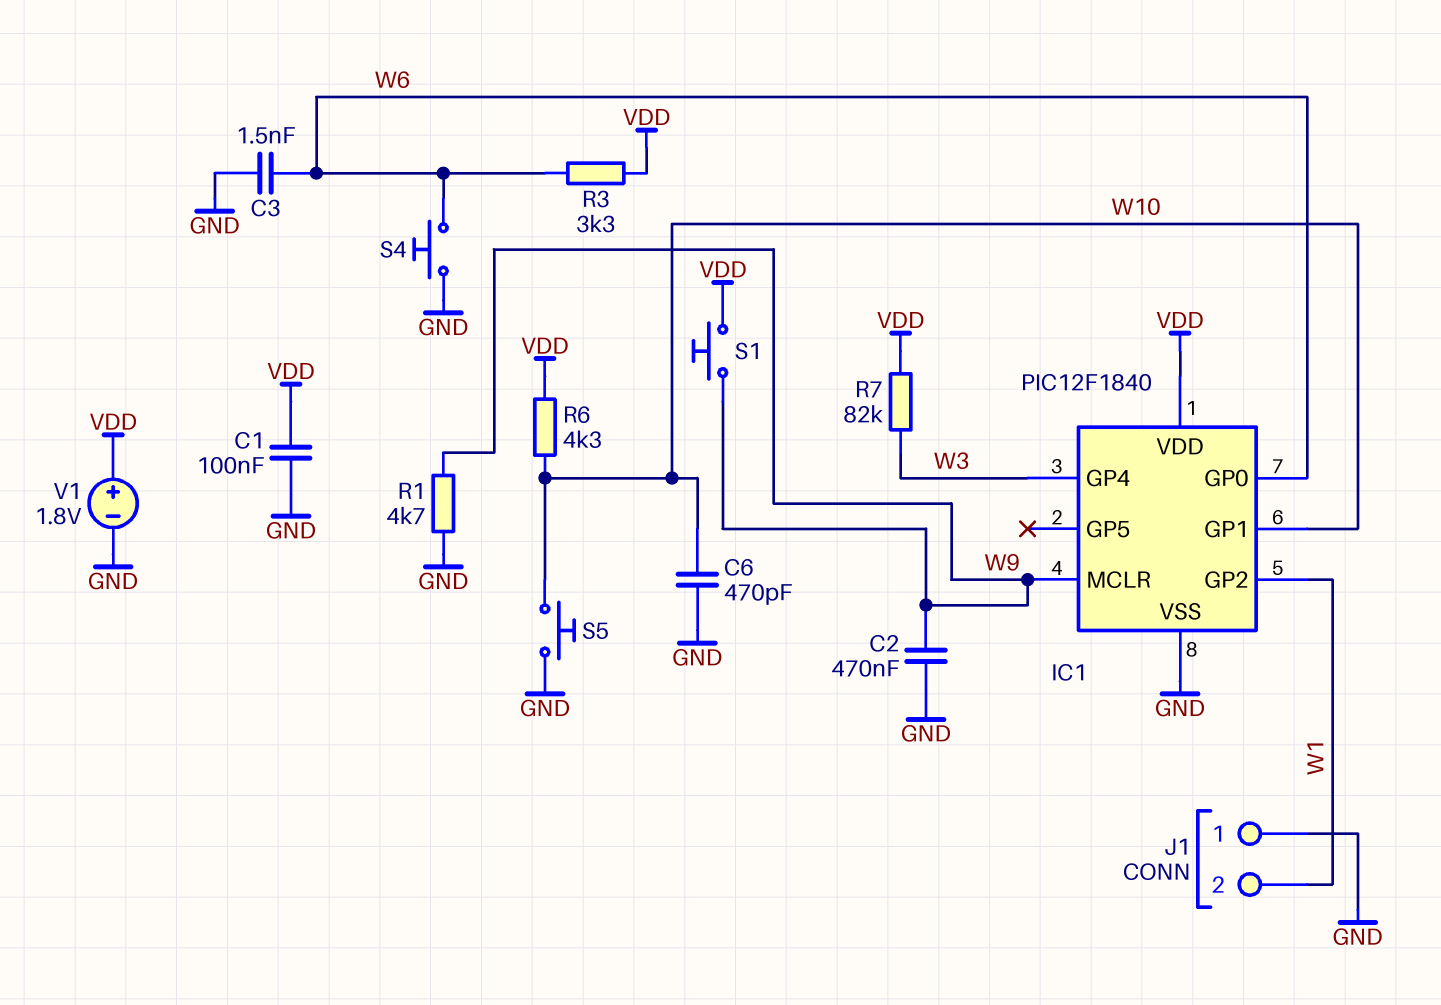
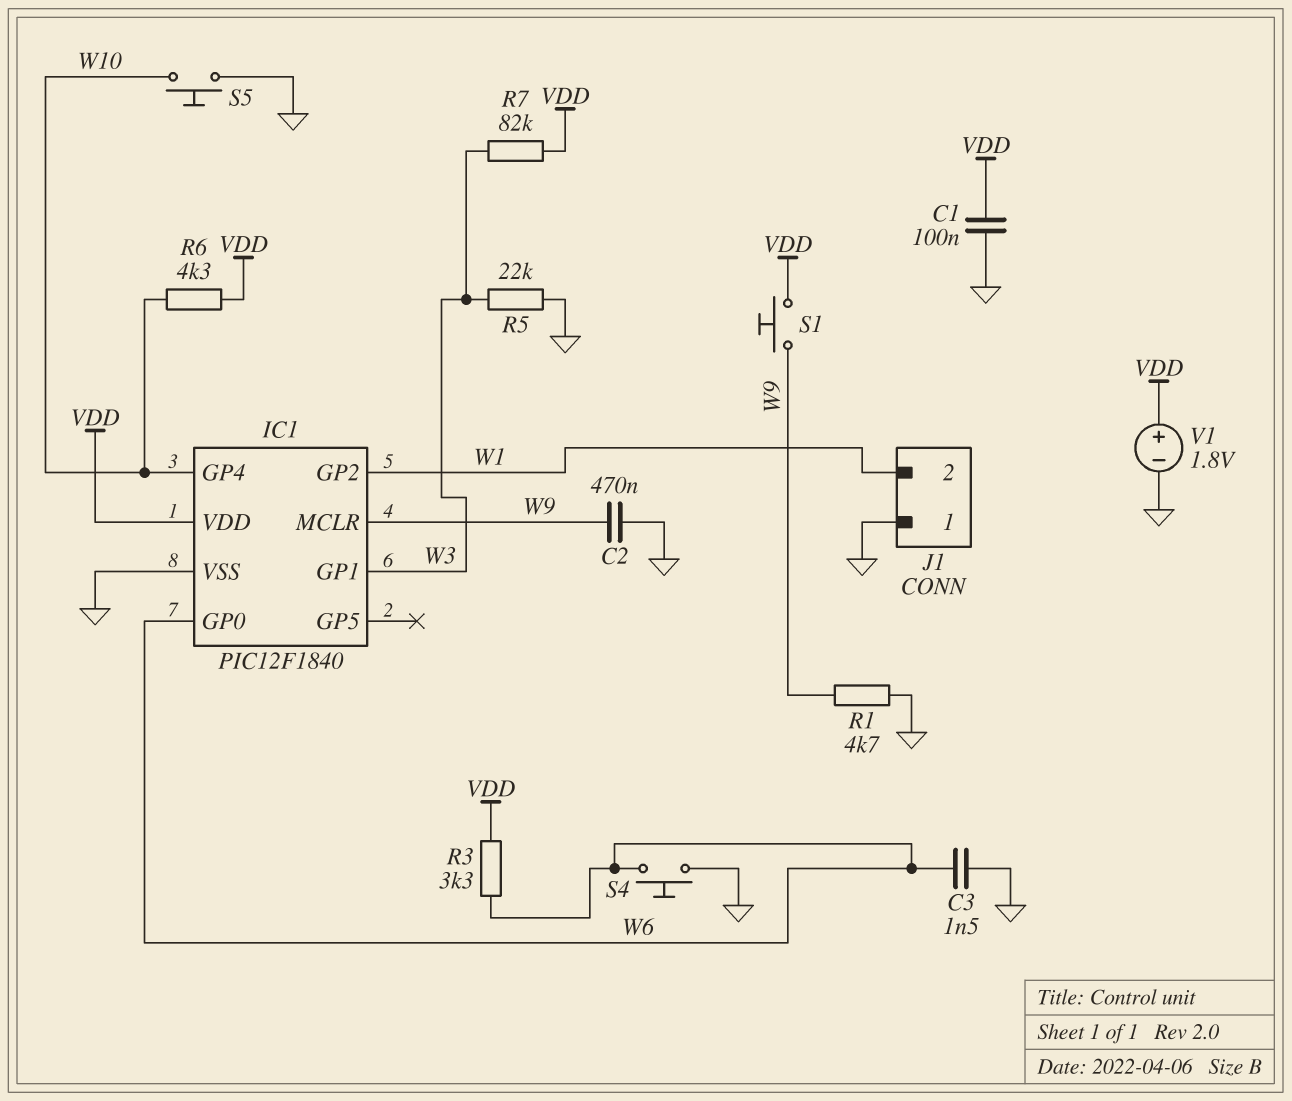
C6: 470pF (GND, W10) -> none
IC1 pin GP1: W10 -> W3
IC1 pin GP4: W3 -> W10
R5: none -> 22k (GND, W3)

